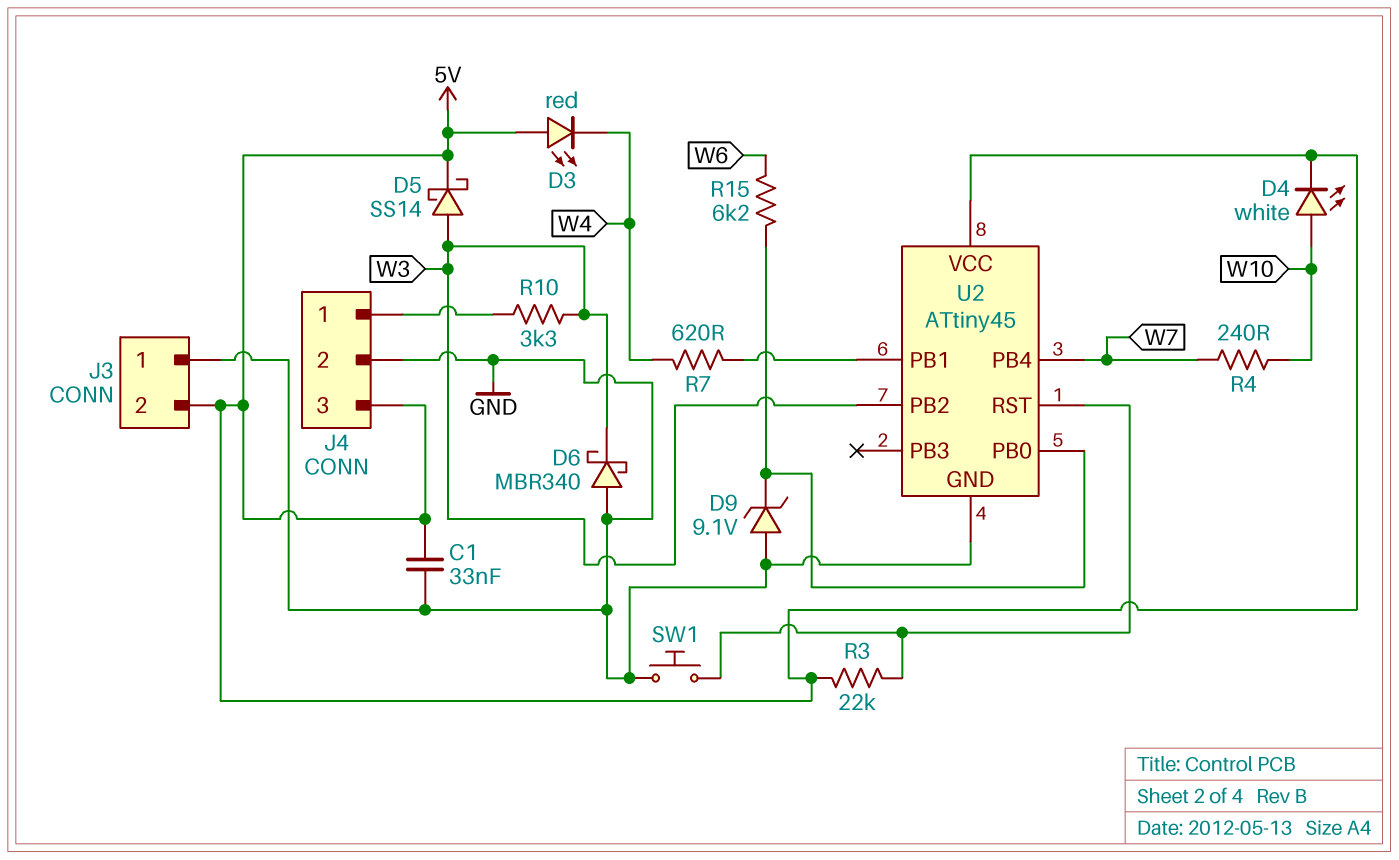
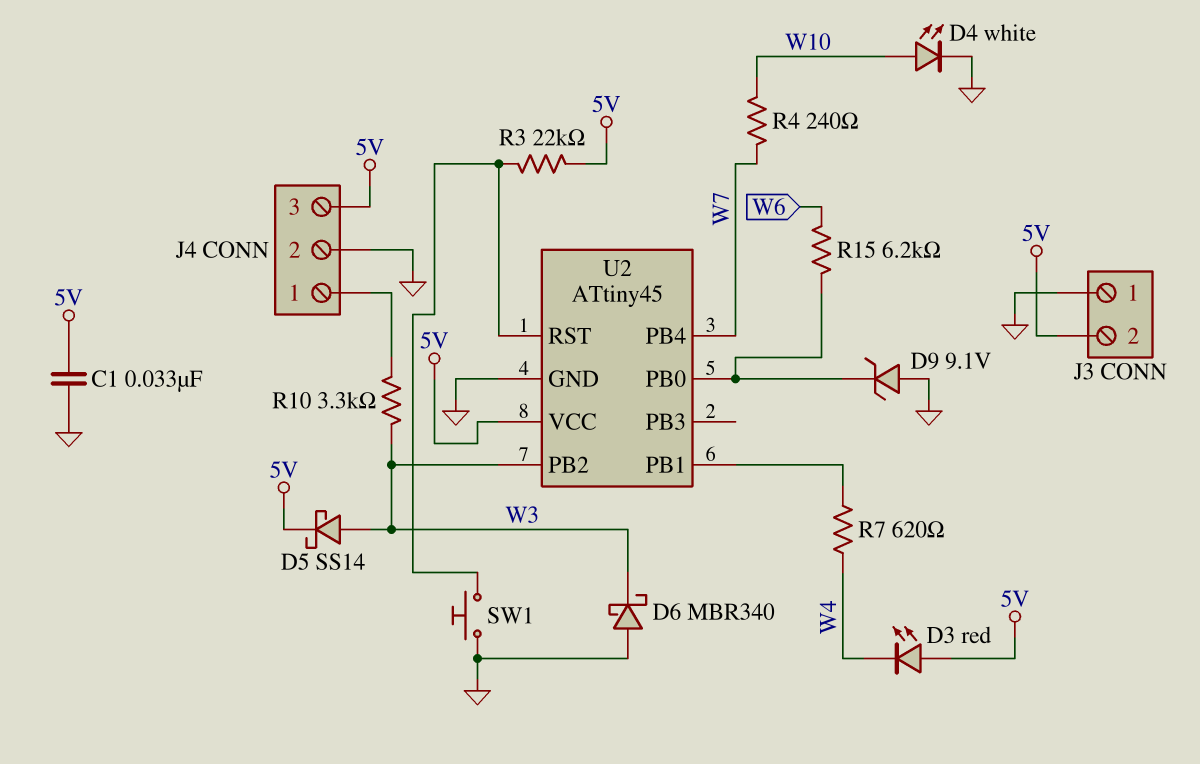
D4: LED white (A W10, K 5V) -> LED white (A W10, K GND)

